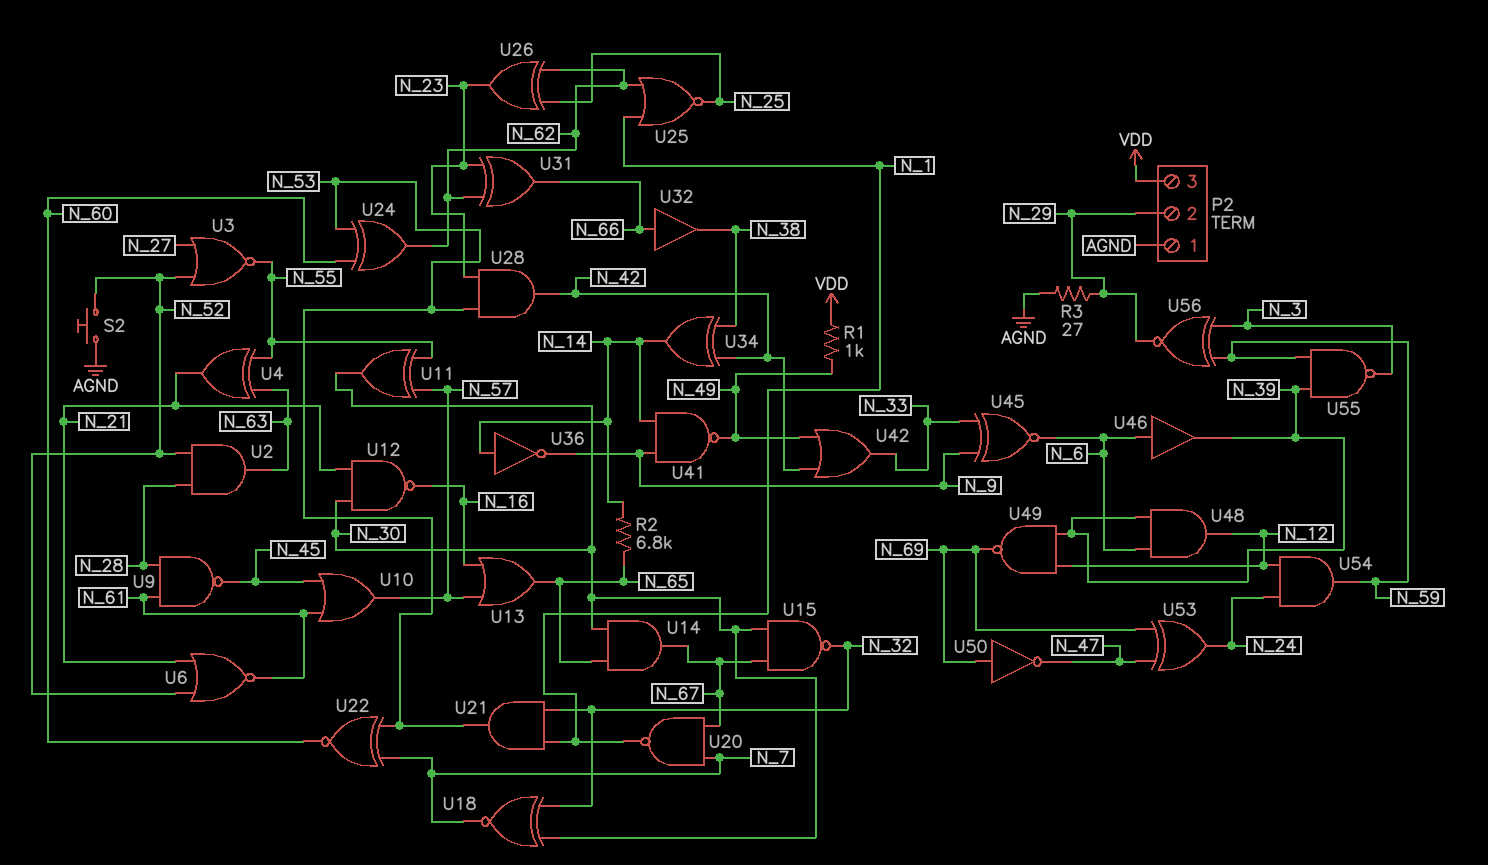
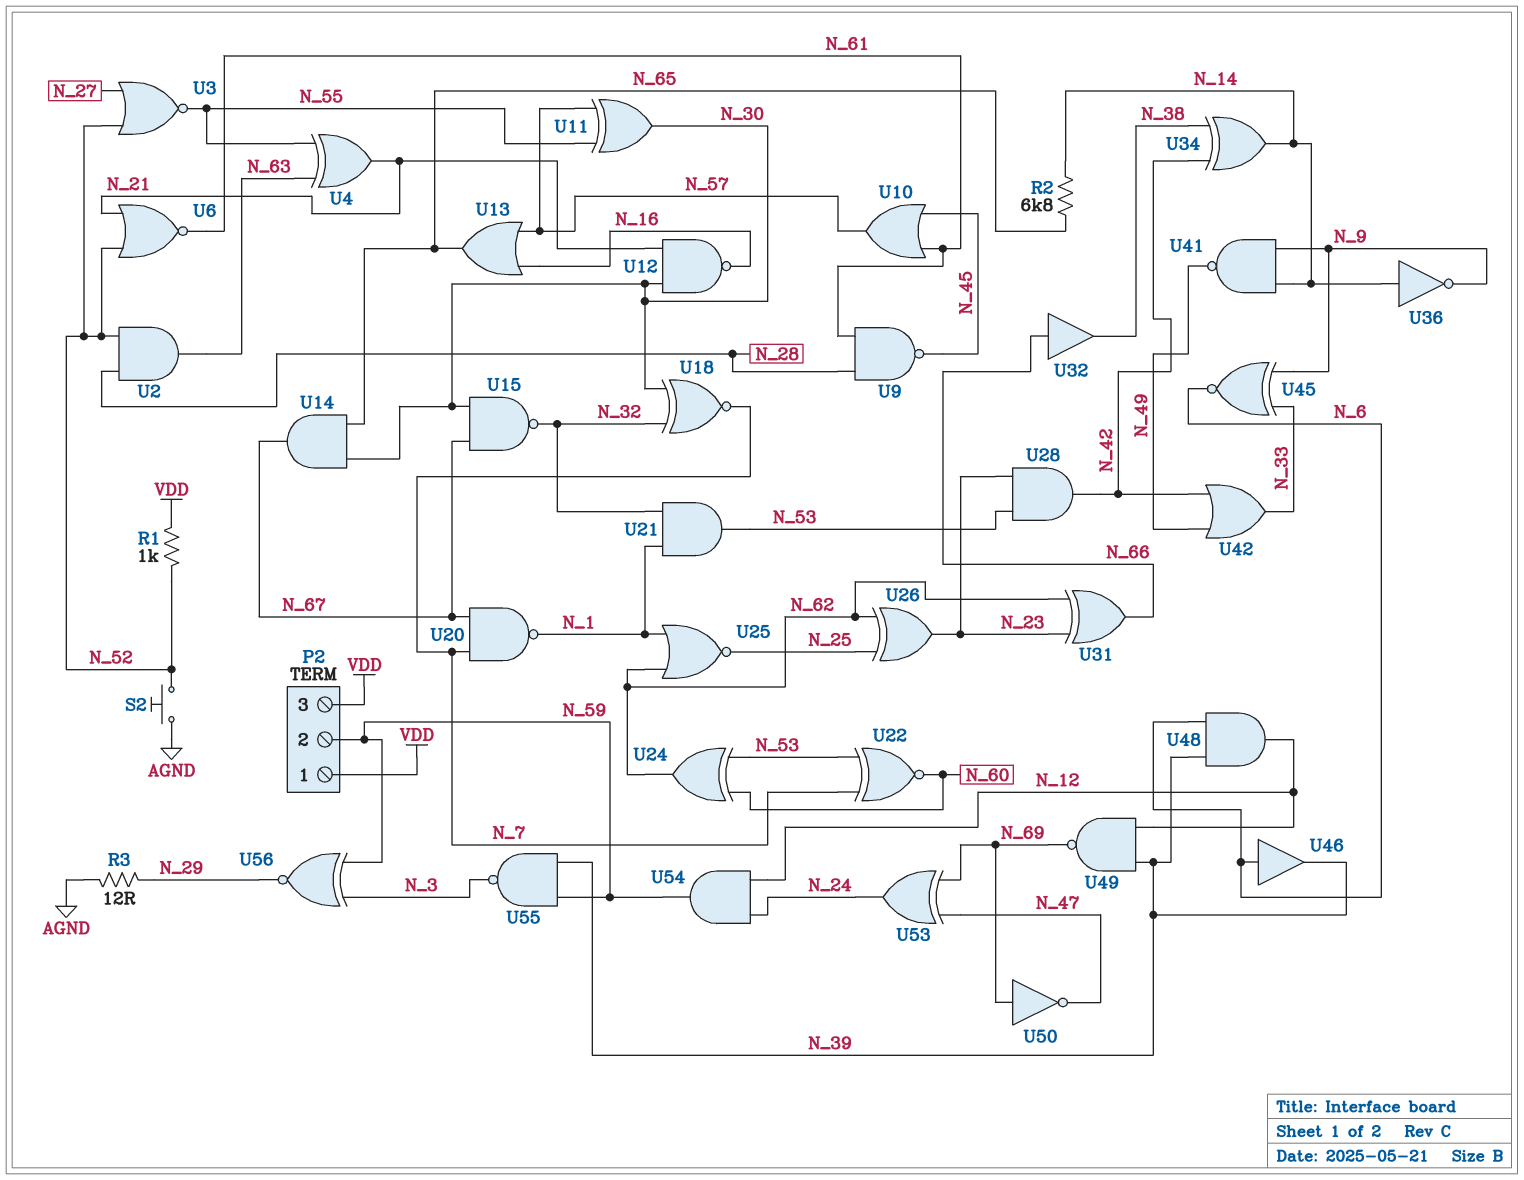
P2 pin 1: AGND -> VDD
P2 pin 2: N_29 -> N_59
R1: 1k (N_49, VDD) -> 1k (N_52, VDD)
R3: 27 (AGND, N_29) -> 12 (AGND, N_29)

